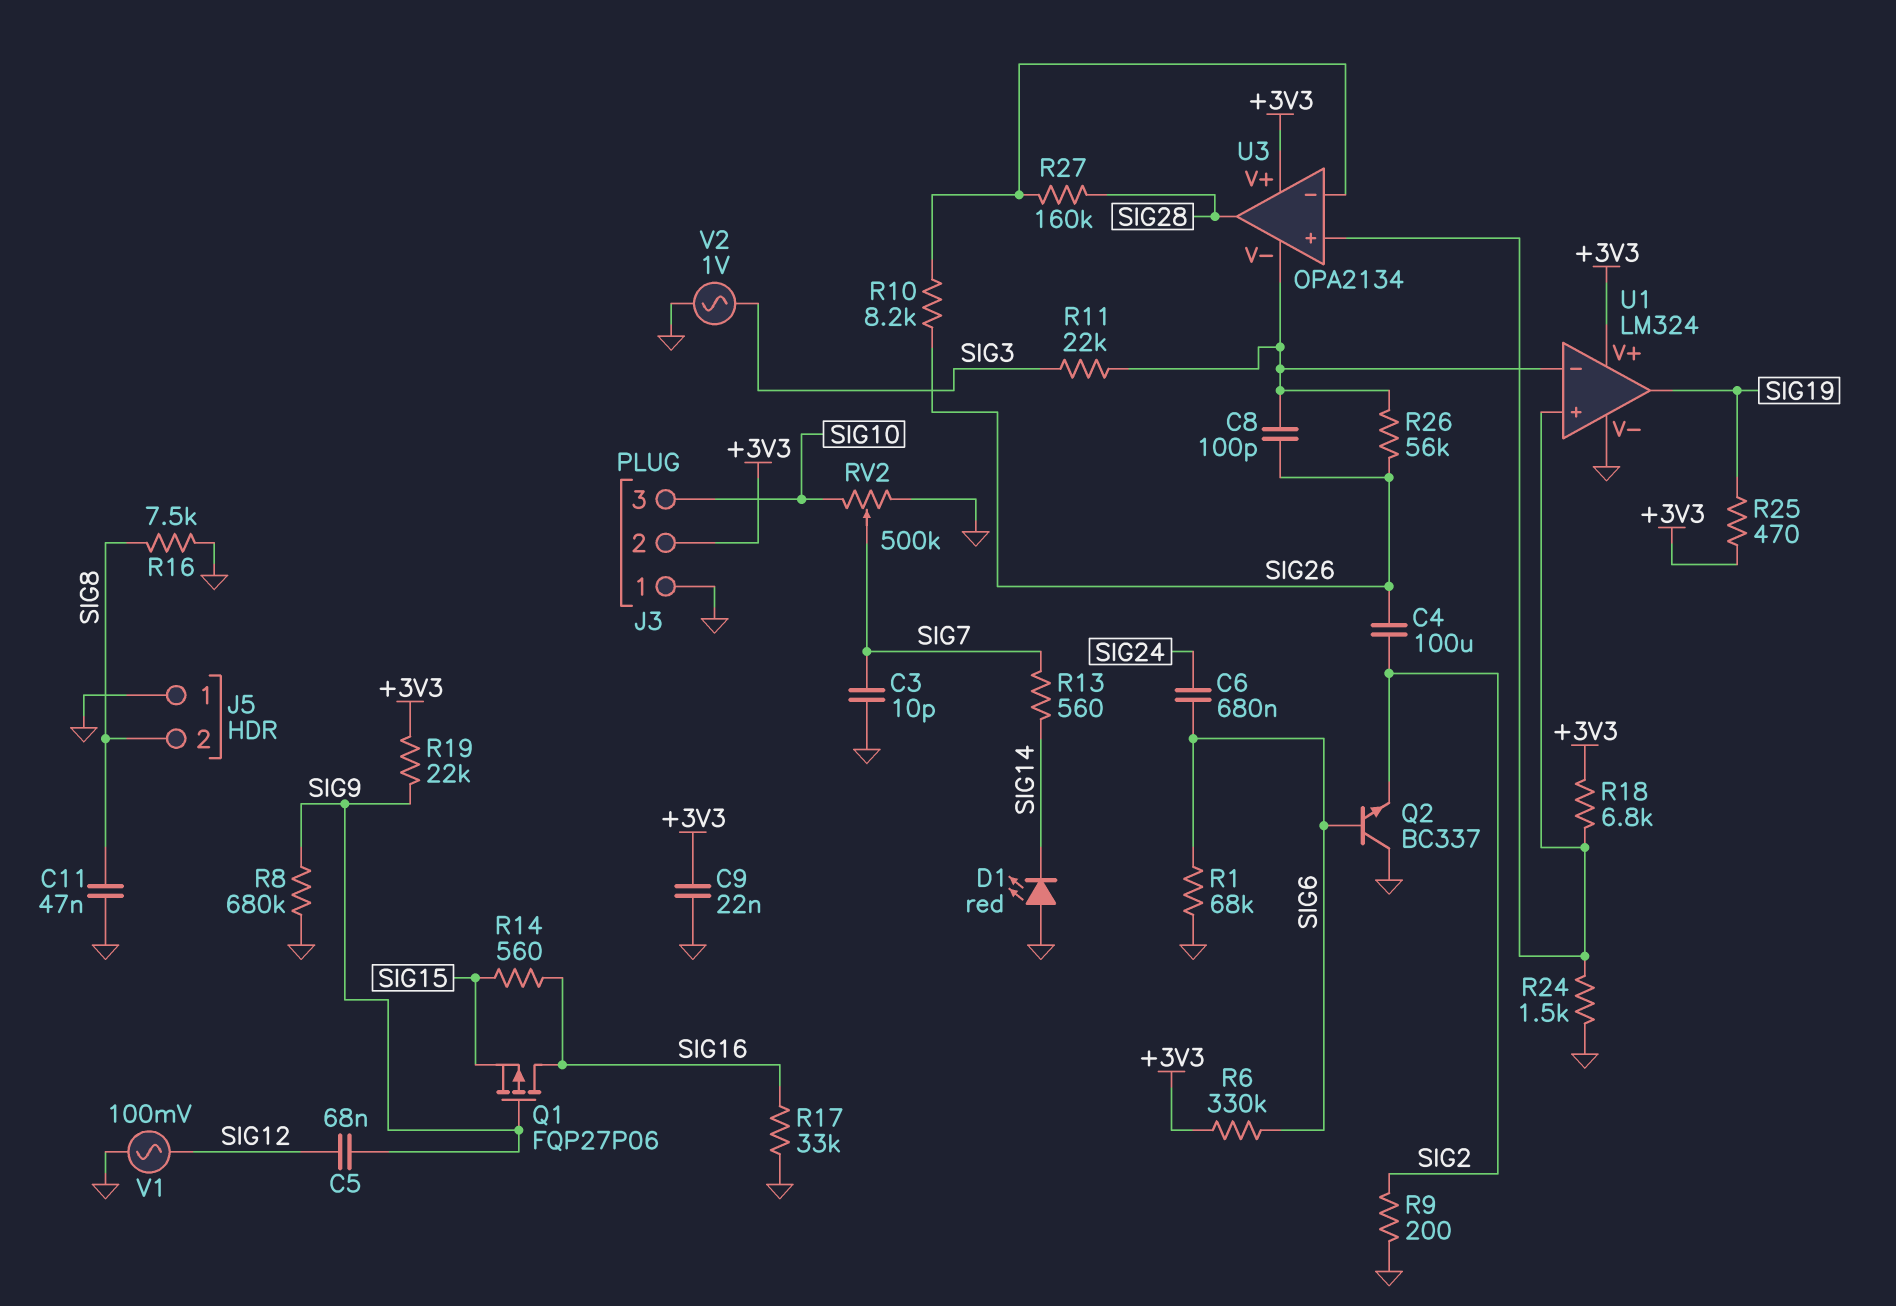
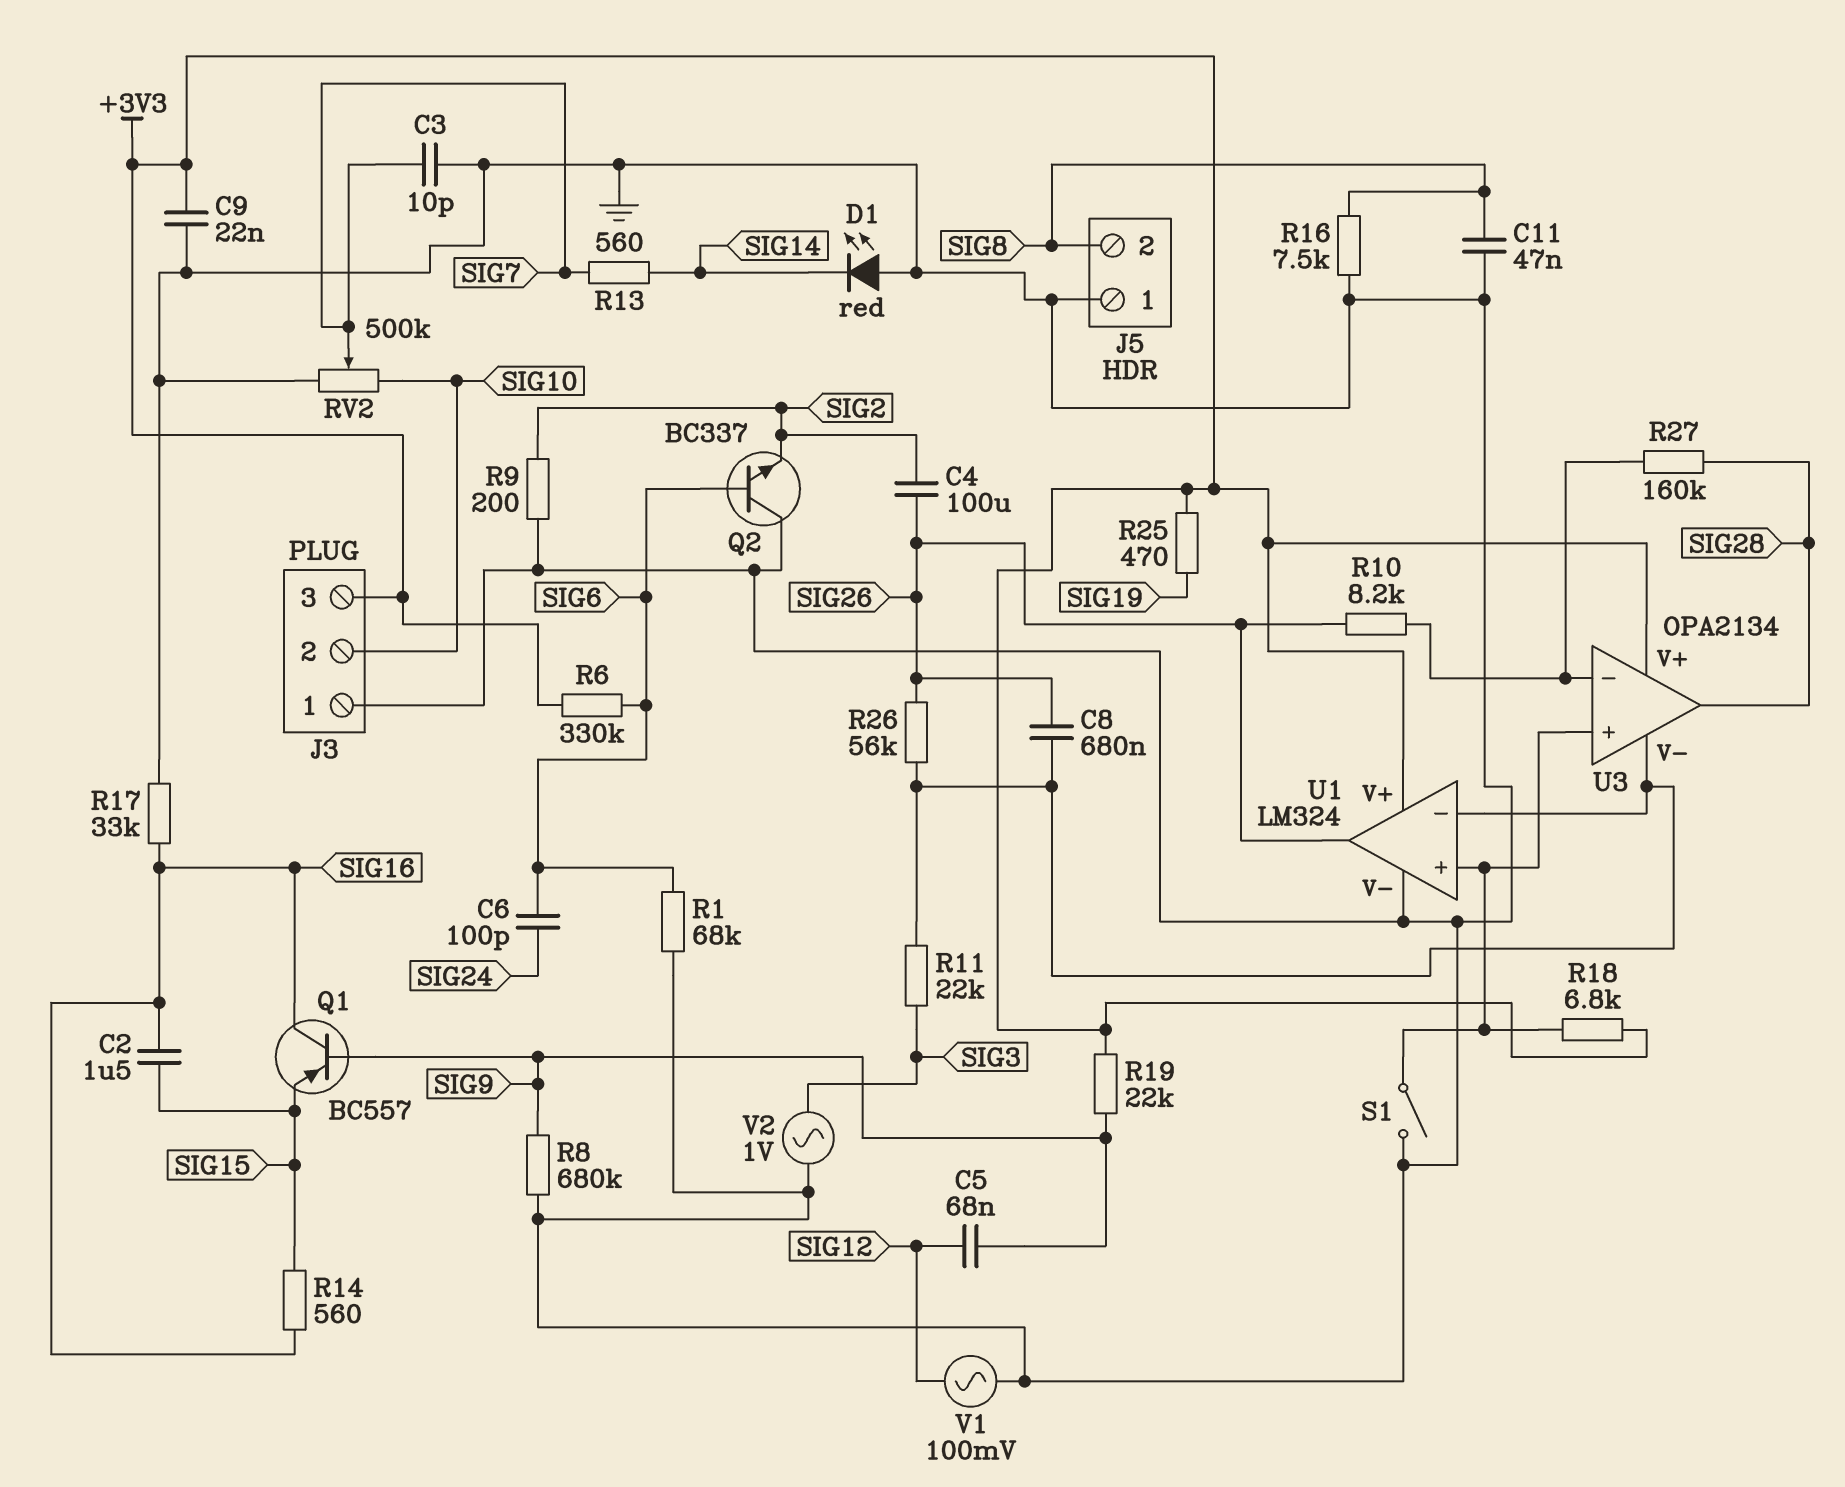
C2: none -> 1.5uF (SIG15, SIG16)
C6: 680nF (SIG6, SIG24) -> 100pF (SIG6, SIG24)
C8: 100pF (SIG26, U1/in-) -> 680nF (SIG26, U1/in-)
J3 pin 2: +3V3 -> SIG10
J3 pin 3: SIG10 -> +3V3
Q1: PMOS FQP27P06 (G SIG9, D SIG16, S SIG15) -> PNP BC557 (B SIG9, C SIG16, E SIG15)
R24: 1.5k (GND, U1/in+) -> none
S1: none -> switch (GND, U1/in+)
U1 pin out: SIG19 -> SIG26

